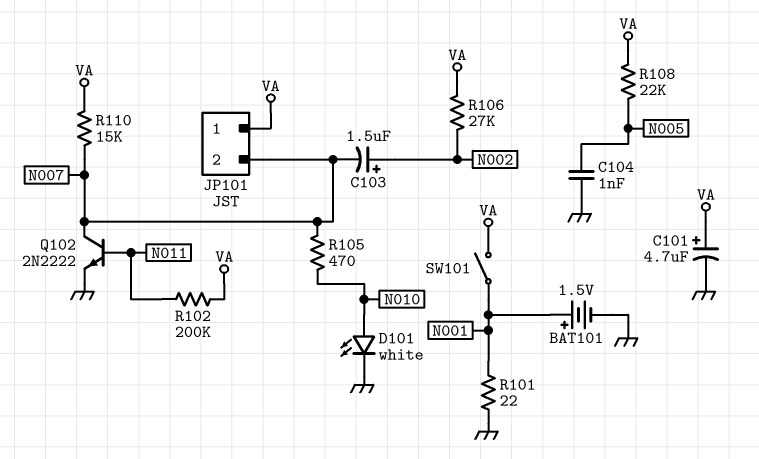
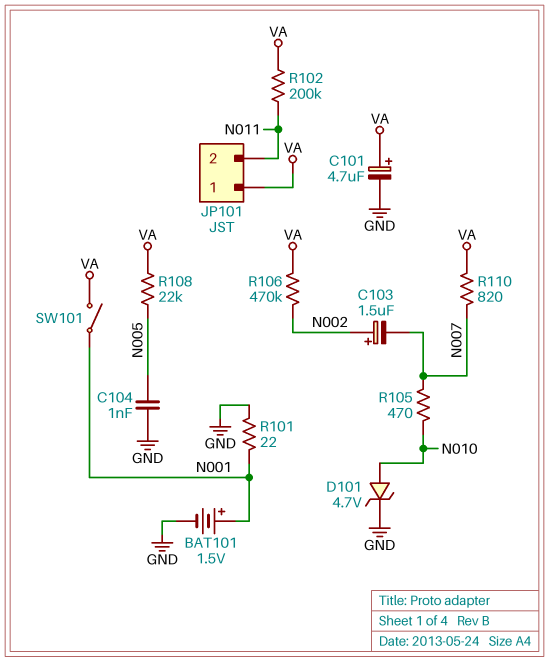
D101: LED white (A N010, K GND) -> zener 4.7V (A N010, K GND)
JP101 pin 2: N007 -> N011
Q102: NPN 2N2222 (B N011, C N007, E GND) -> none
R106: 27k (N002, VA) -> 470k (N002, VA)
R110: 15k (N007, VA) -> 820 (N007, VA)

